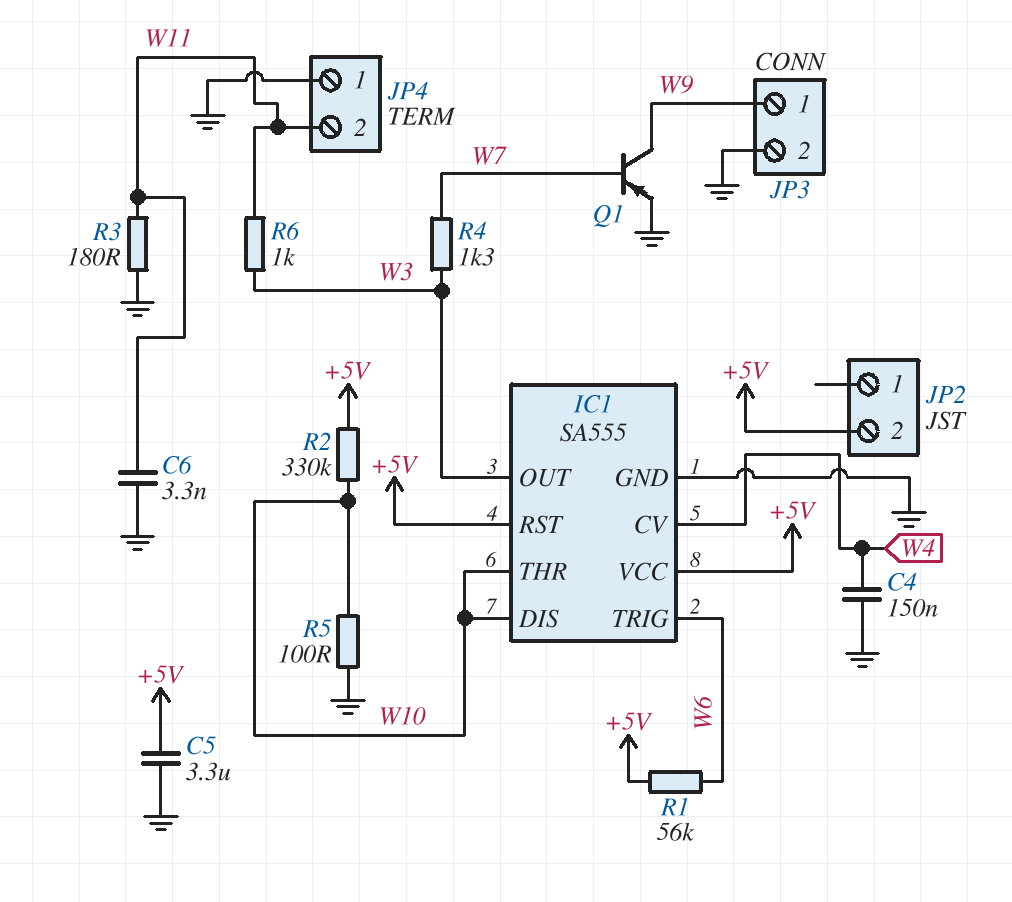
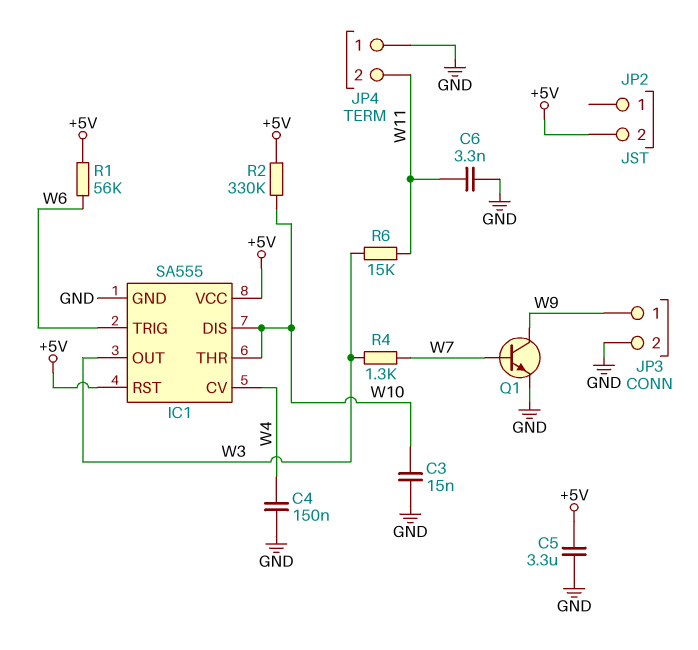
C3: none -> 15nF (GND, W10)
Q1: PNP (B W7, C W9, E GND) -> NPN (B W7, C W9, E GND)
R3: 180 (GND, W11) -> none
R5: 100 (GND, W10) -> none
R6: 1k (W3, W11) -> 15k (W3, W11)

